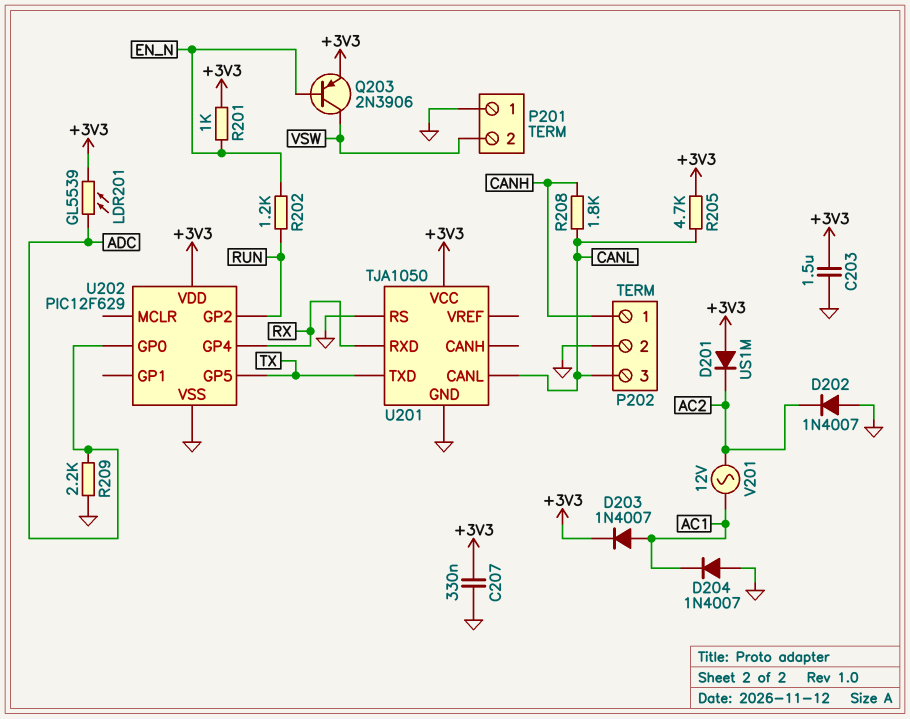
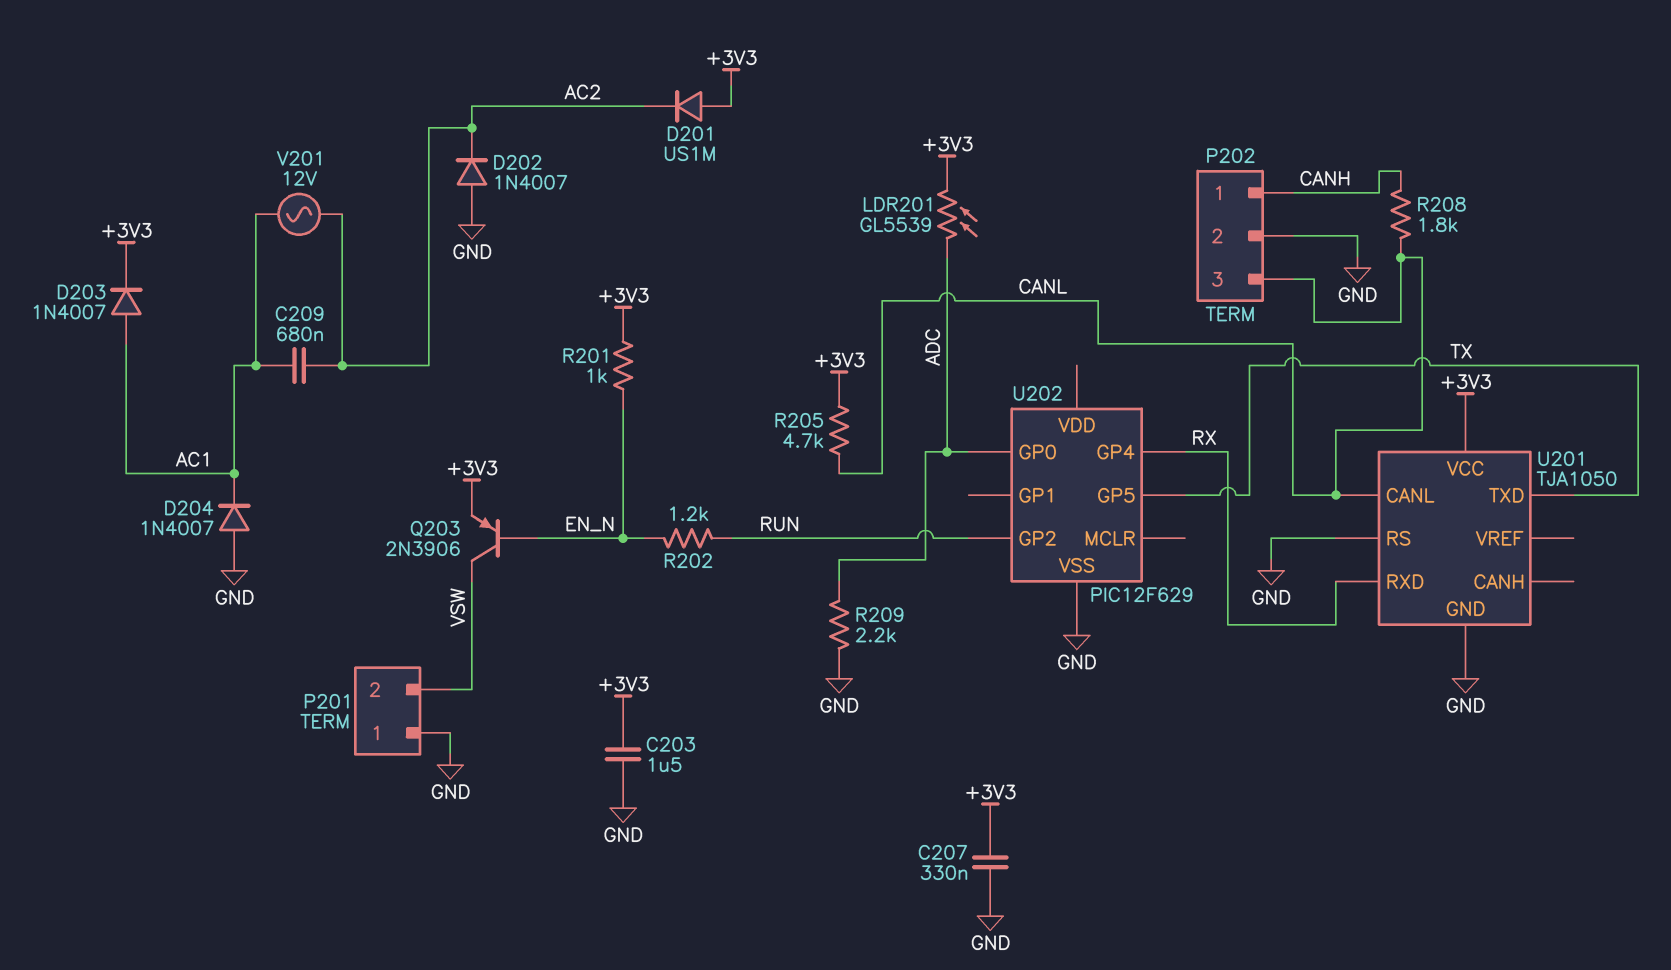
C209: none -> 680nF (AC1, AC2)
U202 pin VDD: +3V3 -> none

